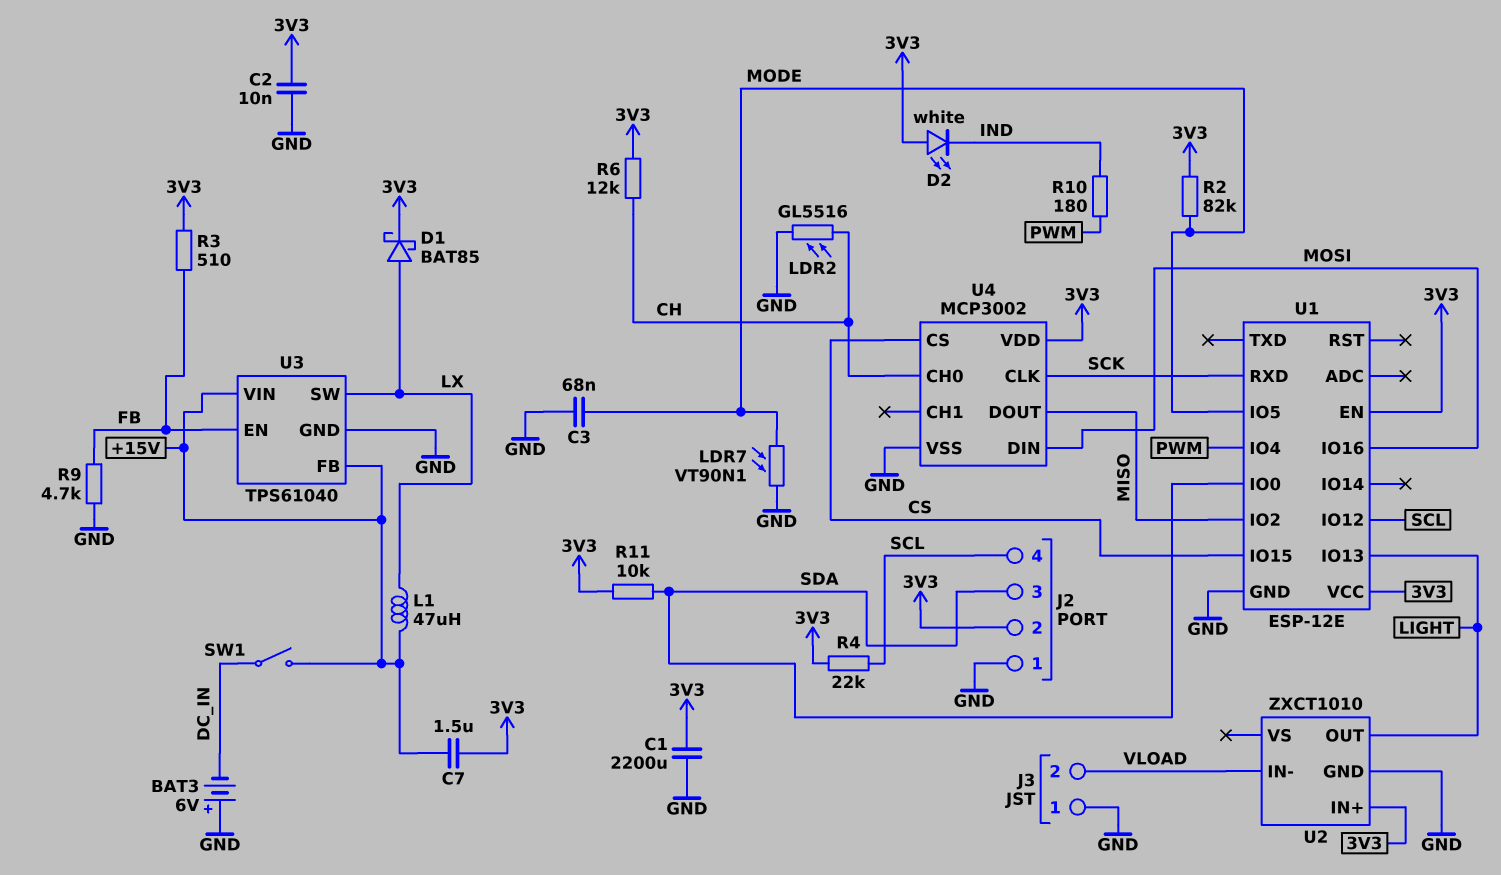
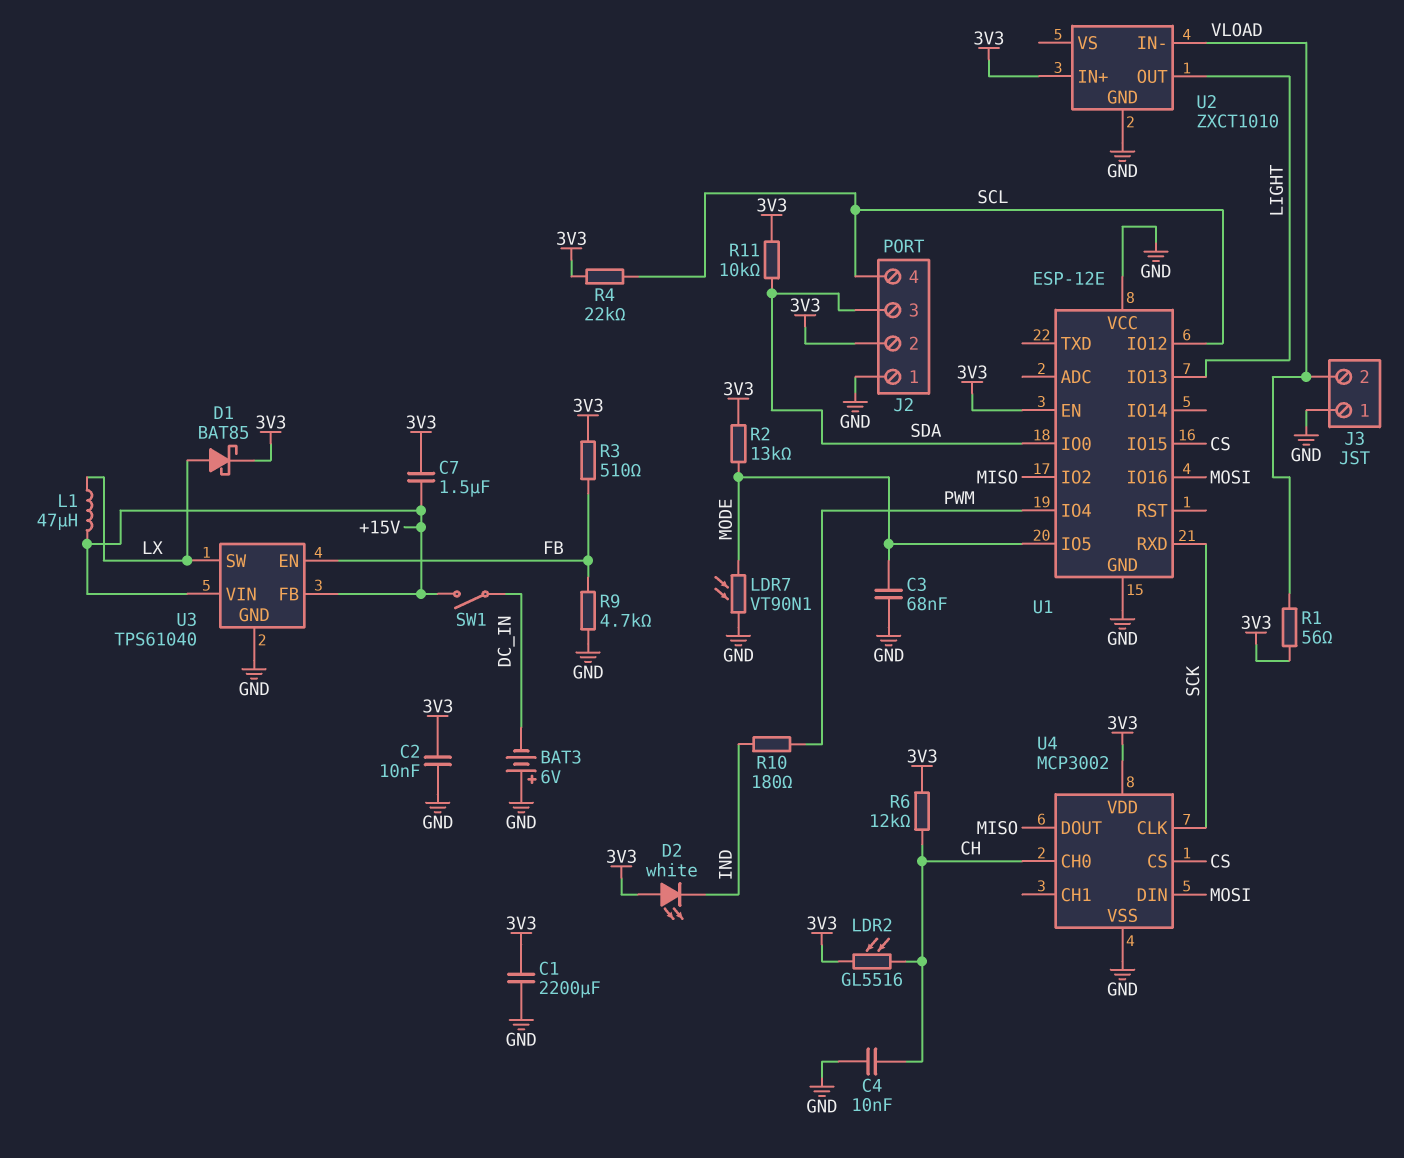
C4: none -> 10nF (CH, GND)
LDR2: GL5516 (CH, GND) -> GL5516 (3V3, CH)
R1: none -> 56 (3V3, VLOAD)
R2: 82k (3V3, MODE) -> 13k (3V3, MODE)
U1 pin VCC: 3V3 -> GND

